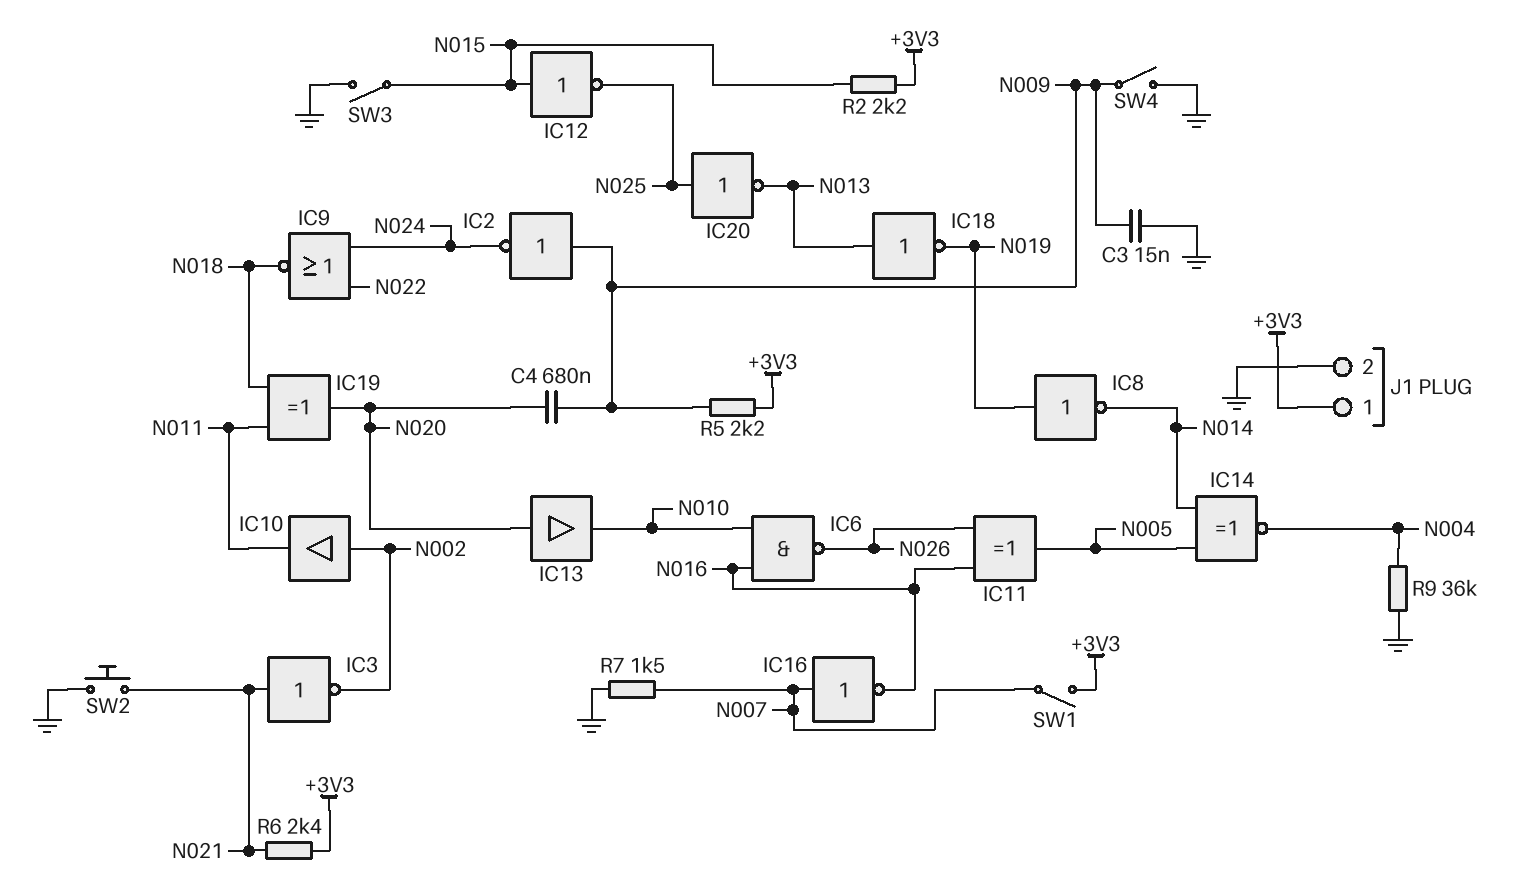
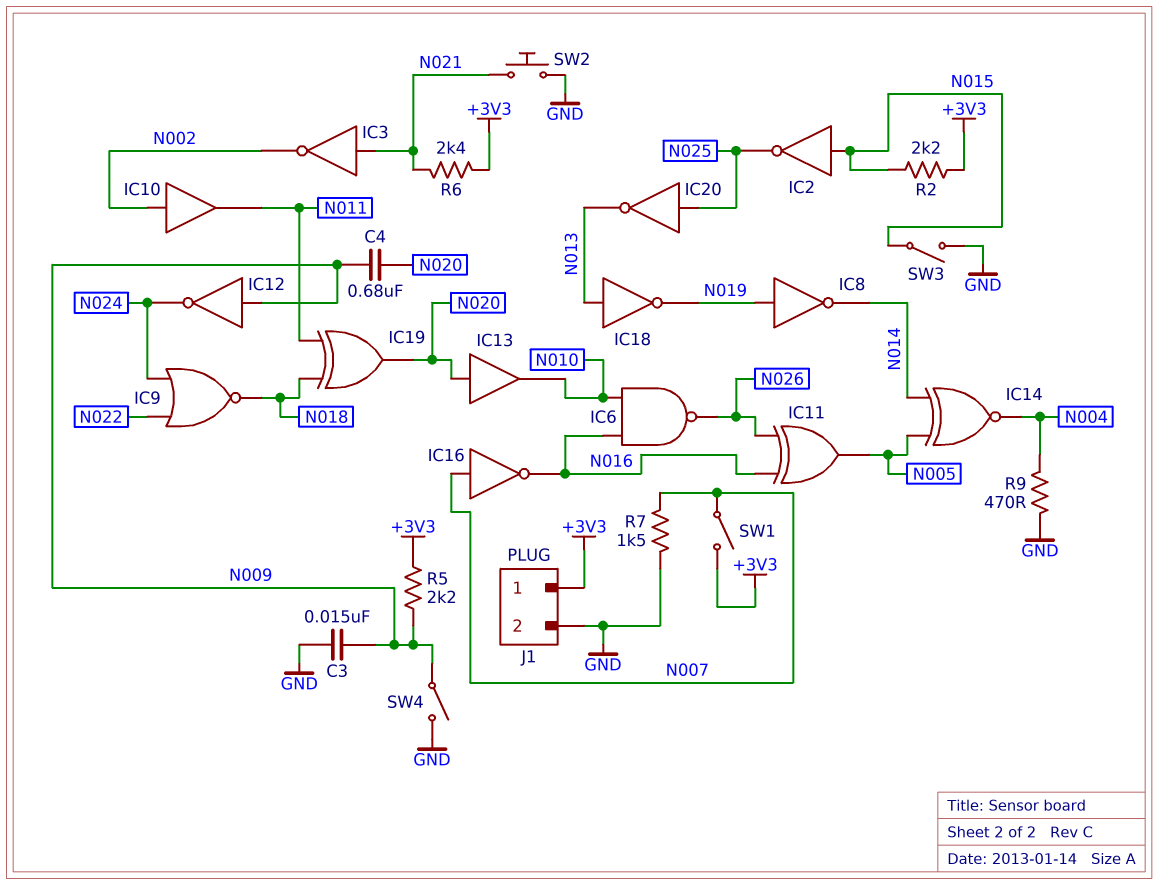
IC2: NOT (in N009, out N024) -> NOT (in N015, out N025)
IC12: NOT (in N015, out N025) -> NOT (in N009, out N024)
R9: 36k (GND, N004) -> 470 (GND, N004)

